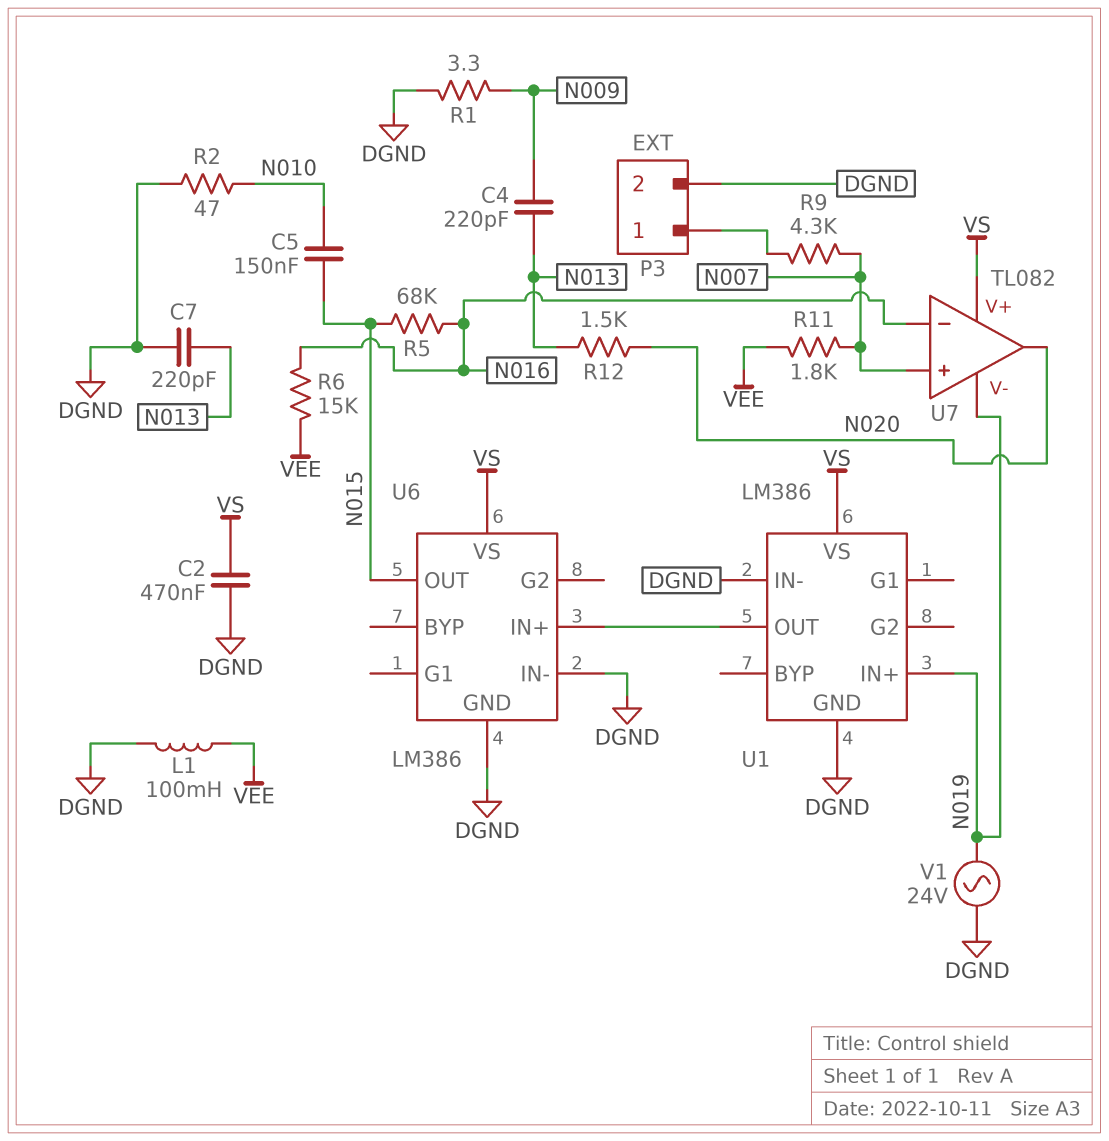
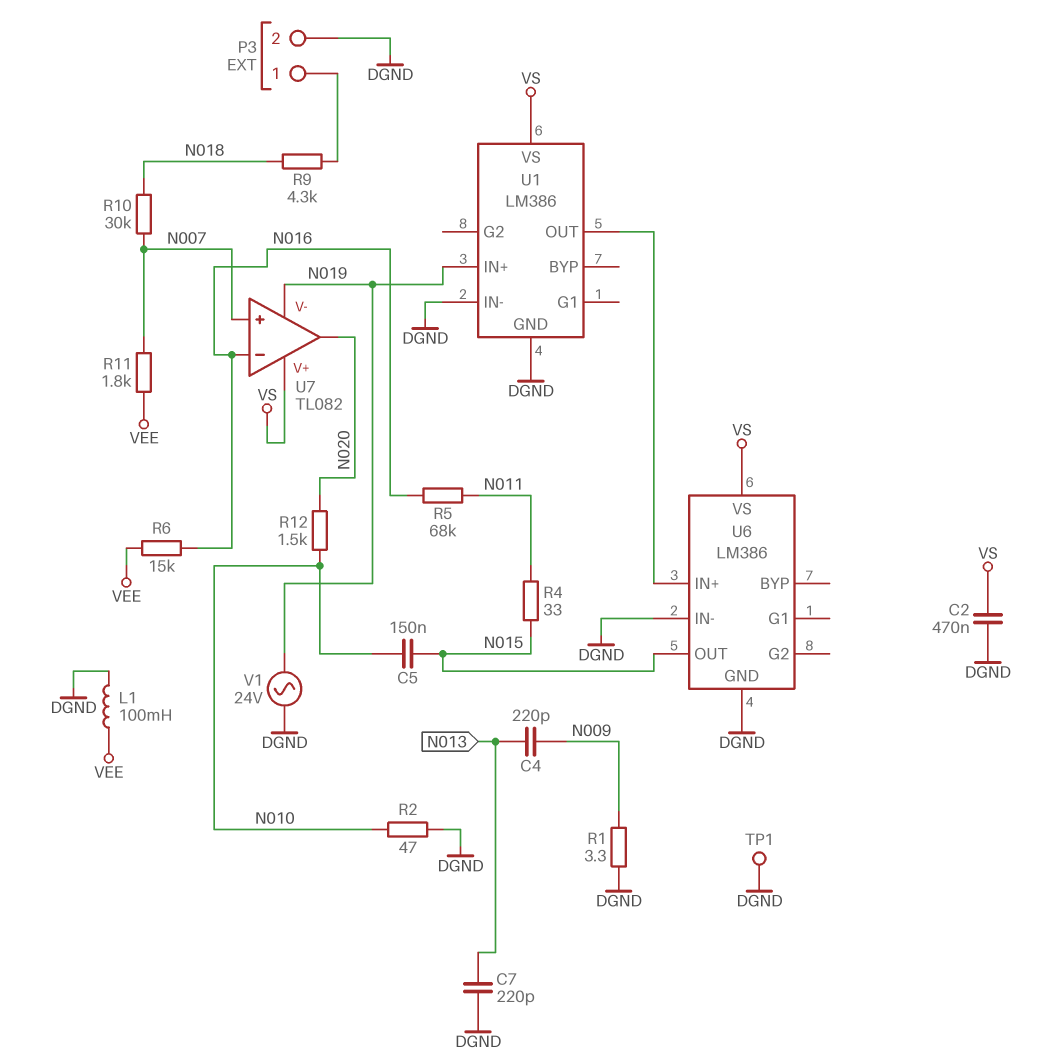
R4: none -> 33 (N011, N015)
R5: 68k (N015, N016) -> 68k (N011, N016)
R9: 4.3k (N007, P3/1) -> 4.3k (N018, P3/1)
R10: none -> 30k (N007, N018)
R12: 1.5k (N013, N020) -> 1.5k (N010, N020)
TP1: none -> test point (DGND)

